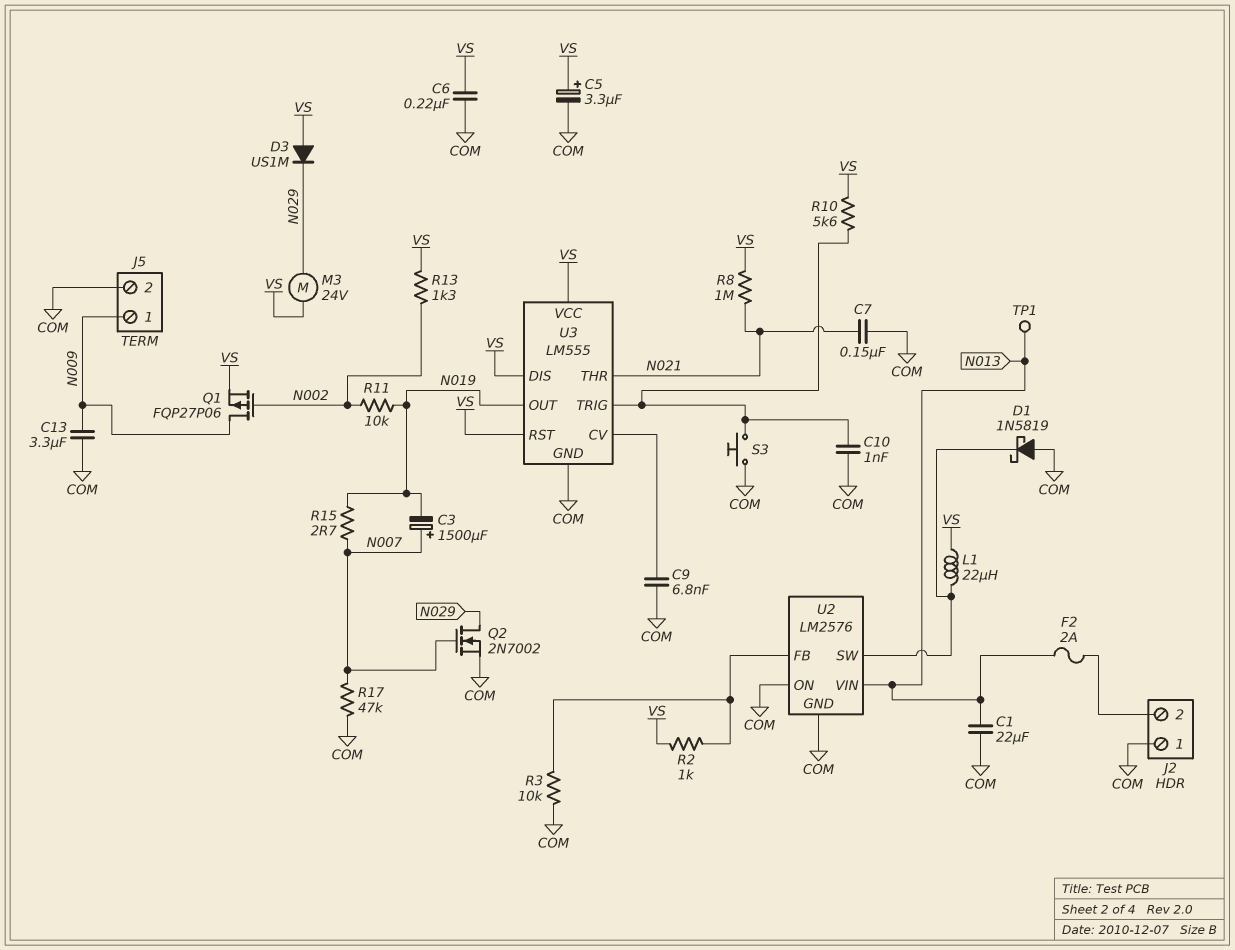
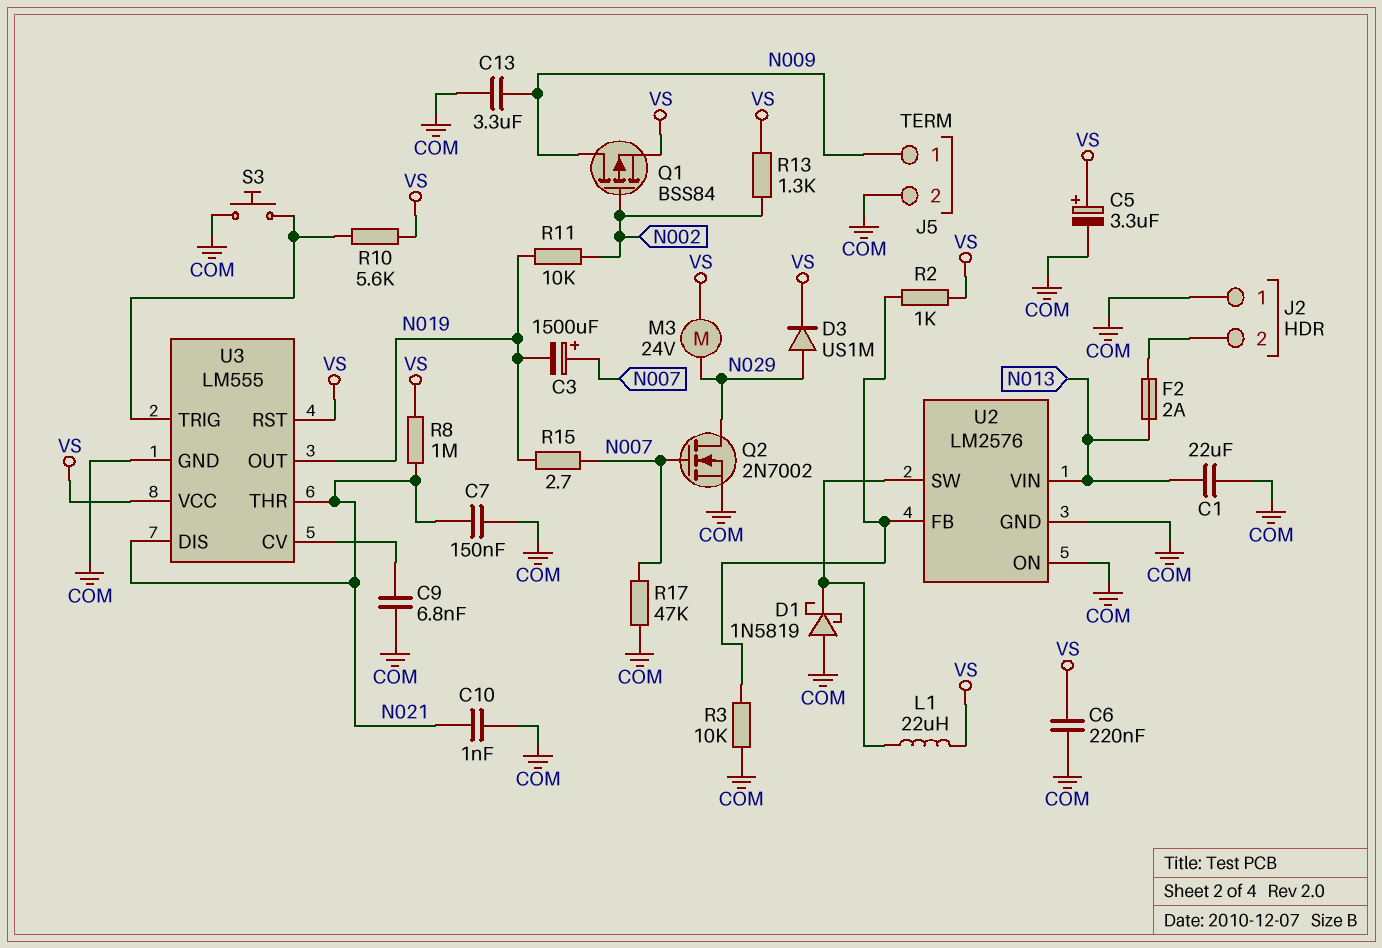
C10: 1nF (COM, U3/TRIG) -> 1nF (COM, N021)
D3: diode US1M (A VS, K N029) -> diode US1M (A N029, K VS)
Q1: PMOS FQP27P06 (G N002, D N009, S VS) -> PMOS BSS84 (G N002, D N009, S VS)
TP1: test point (N013) -> none
U3 pin DIS: VS -> N021

